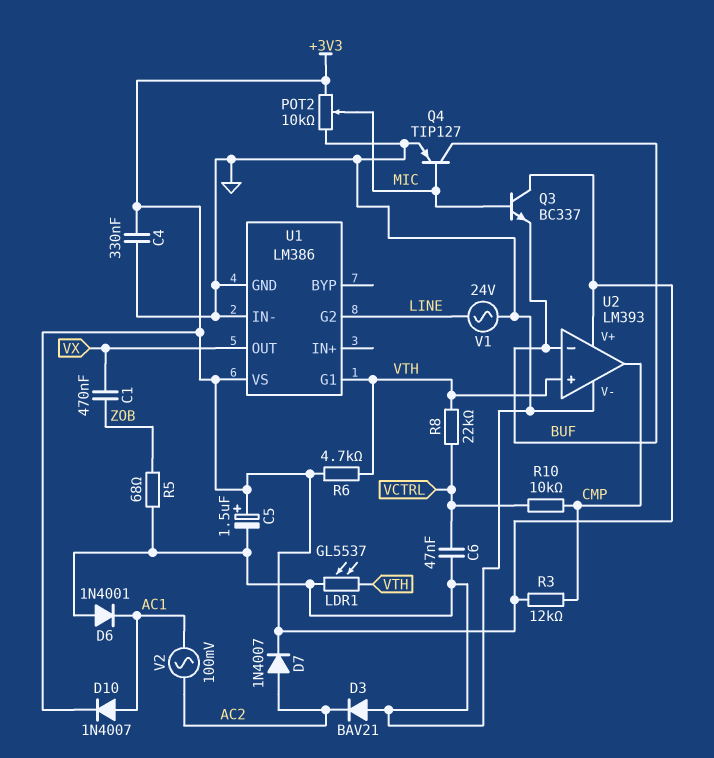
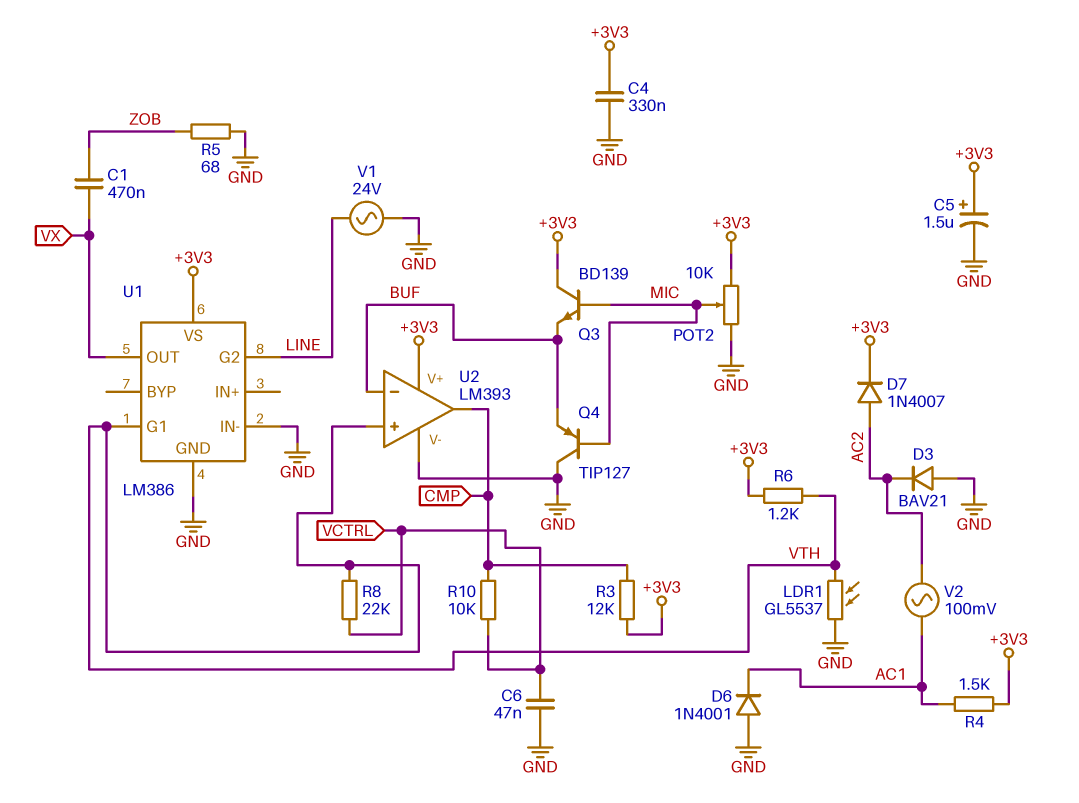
D10: diode 1N4007 (A AC1, K +3V3) -> none
Q3: NPN BC337 (B MIC, C +3V3, E BUF) -> NPN BD139 (B MIC, C +3V3, E BUF)
Q4: PNP TIP127 (B MIC, C BUF, E GND) -> PNP TIP127 (B MIC, C GND, E BUF)
R4: none -> 1.5k (+3V3, AC1)
R6: 4.7k (+3V3, VTH) -> 1.2k (+3V3, VTH)

